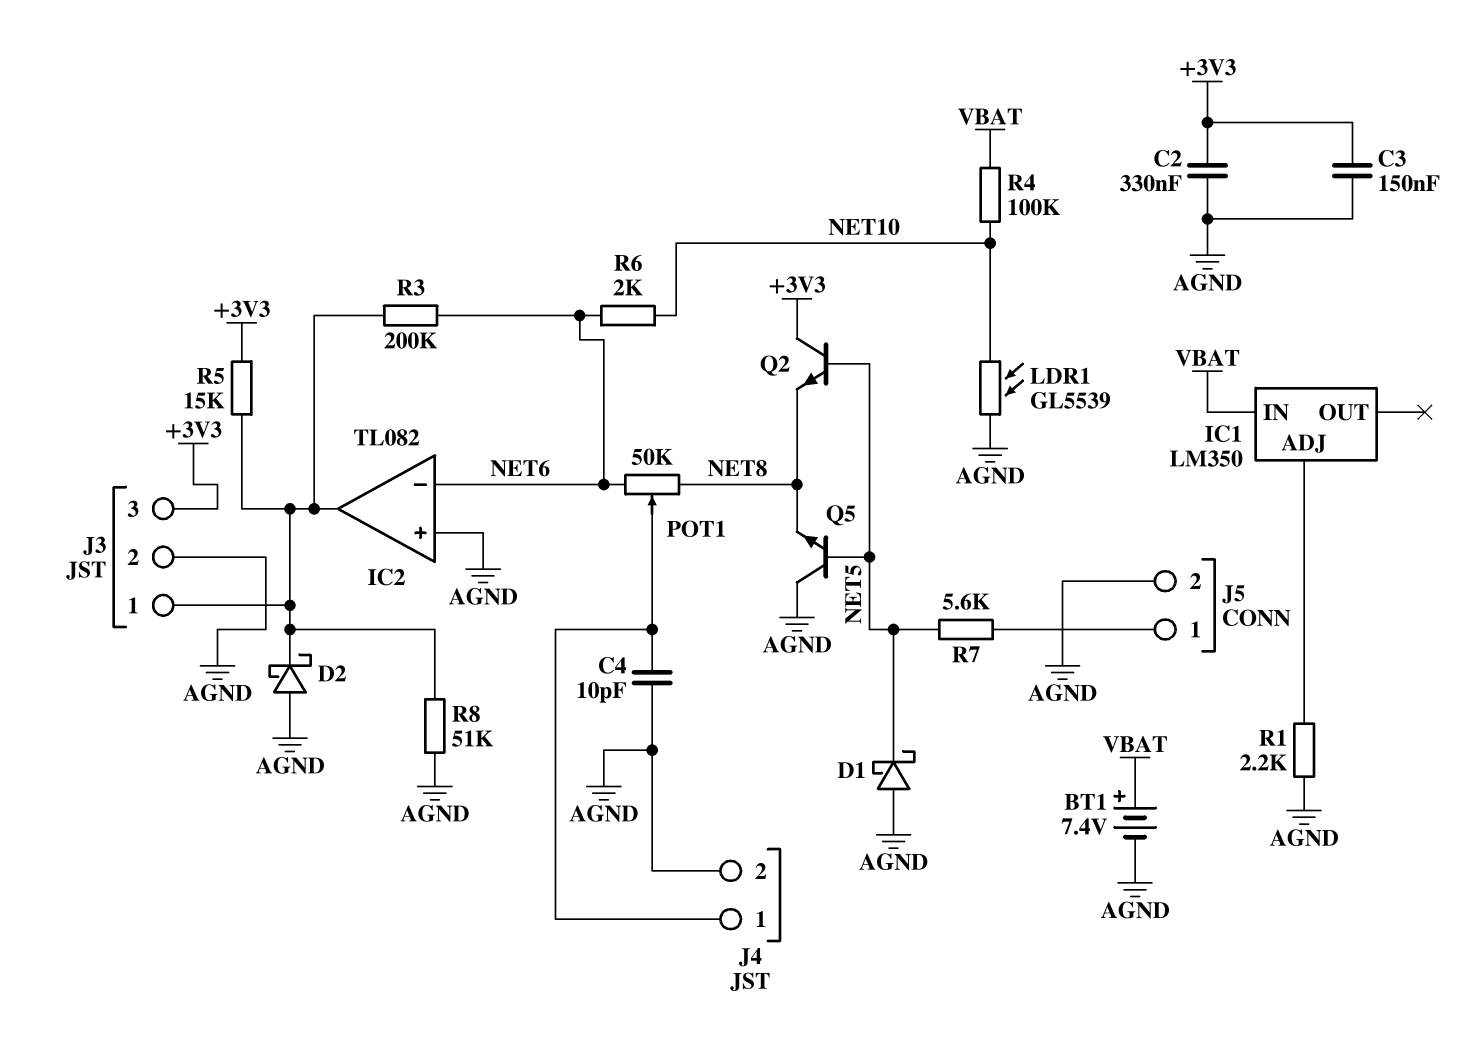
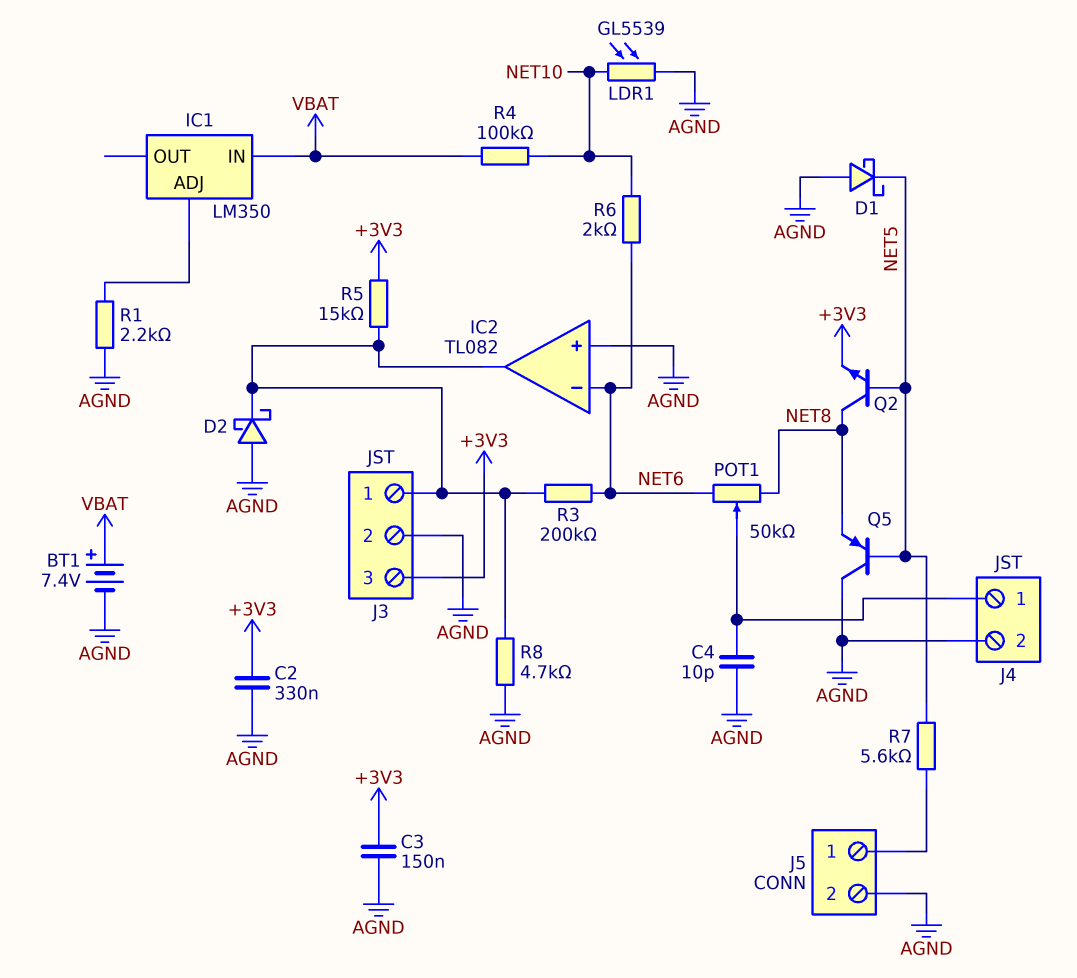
Q2: NPN (B NET5, C +3V3, E NET8) -> NPN (B NET5, C NET8, E +3V3)
Q5: NPN (B NET5, C AGND, E NET8) -> PNP (B NET5, C AGND, E NET8)
R8: 51k (AGND, IC2/out) -> 4.7k (AGND, IC2/out)

